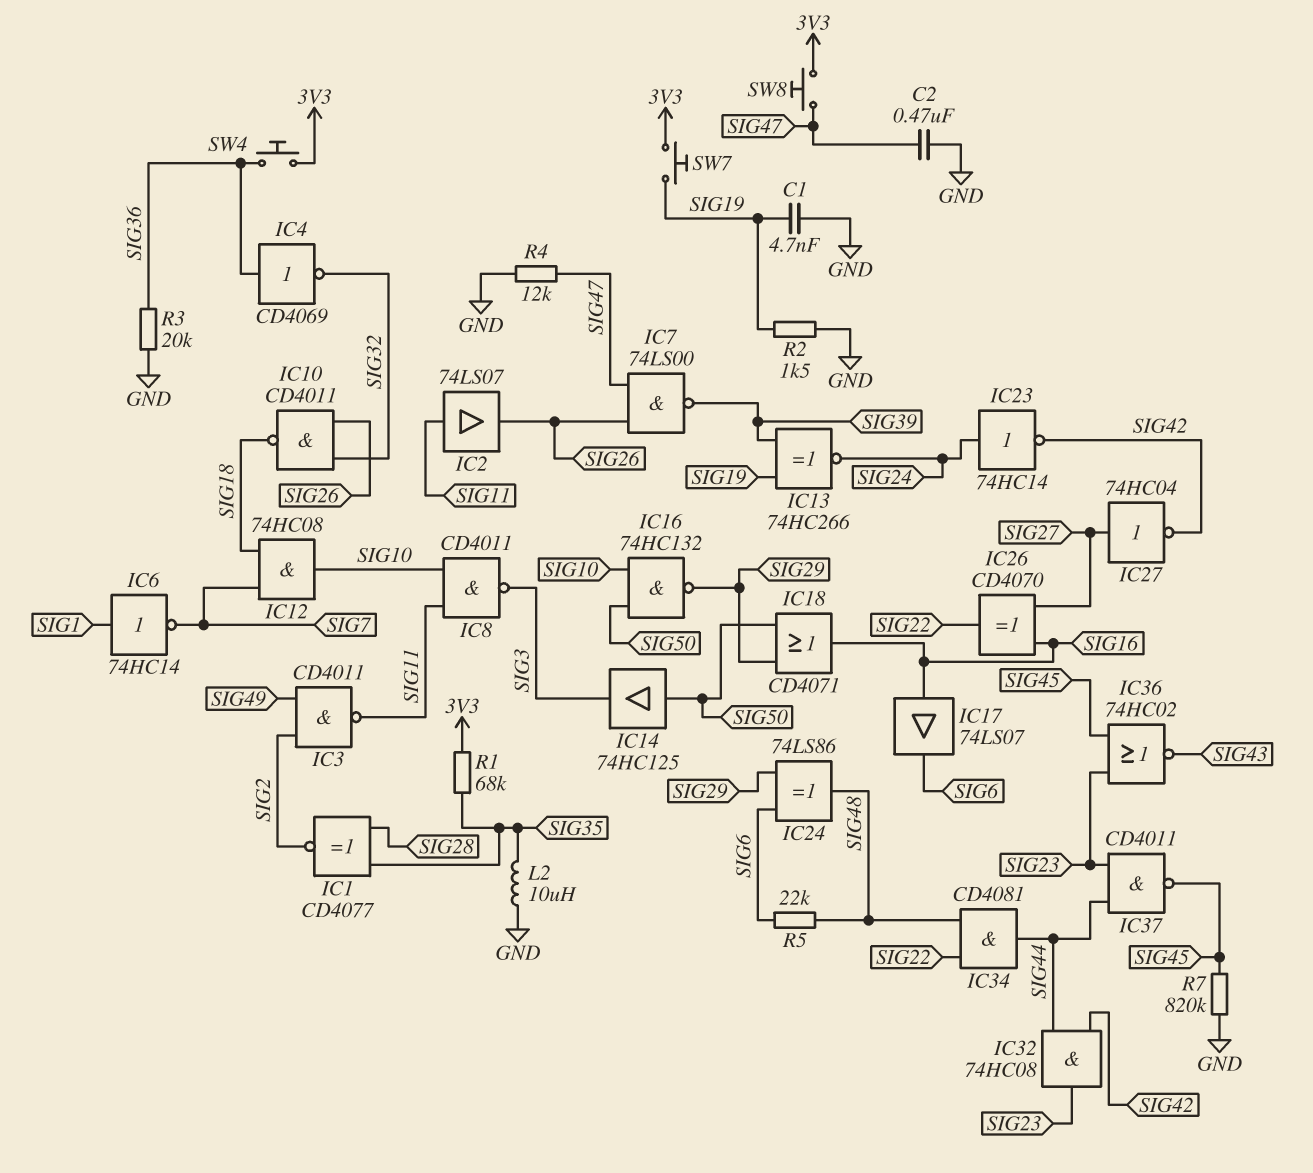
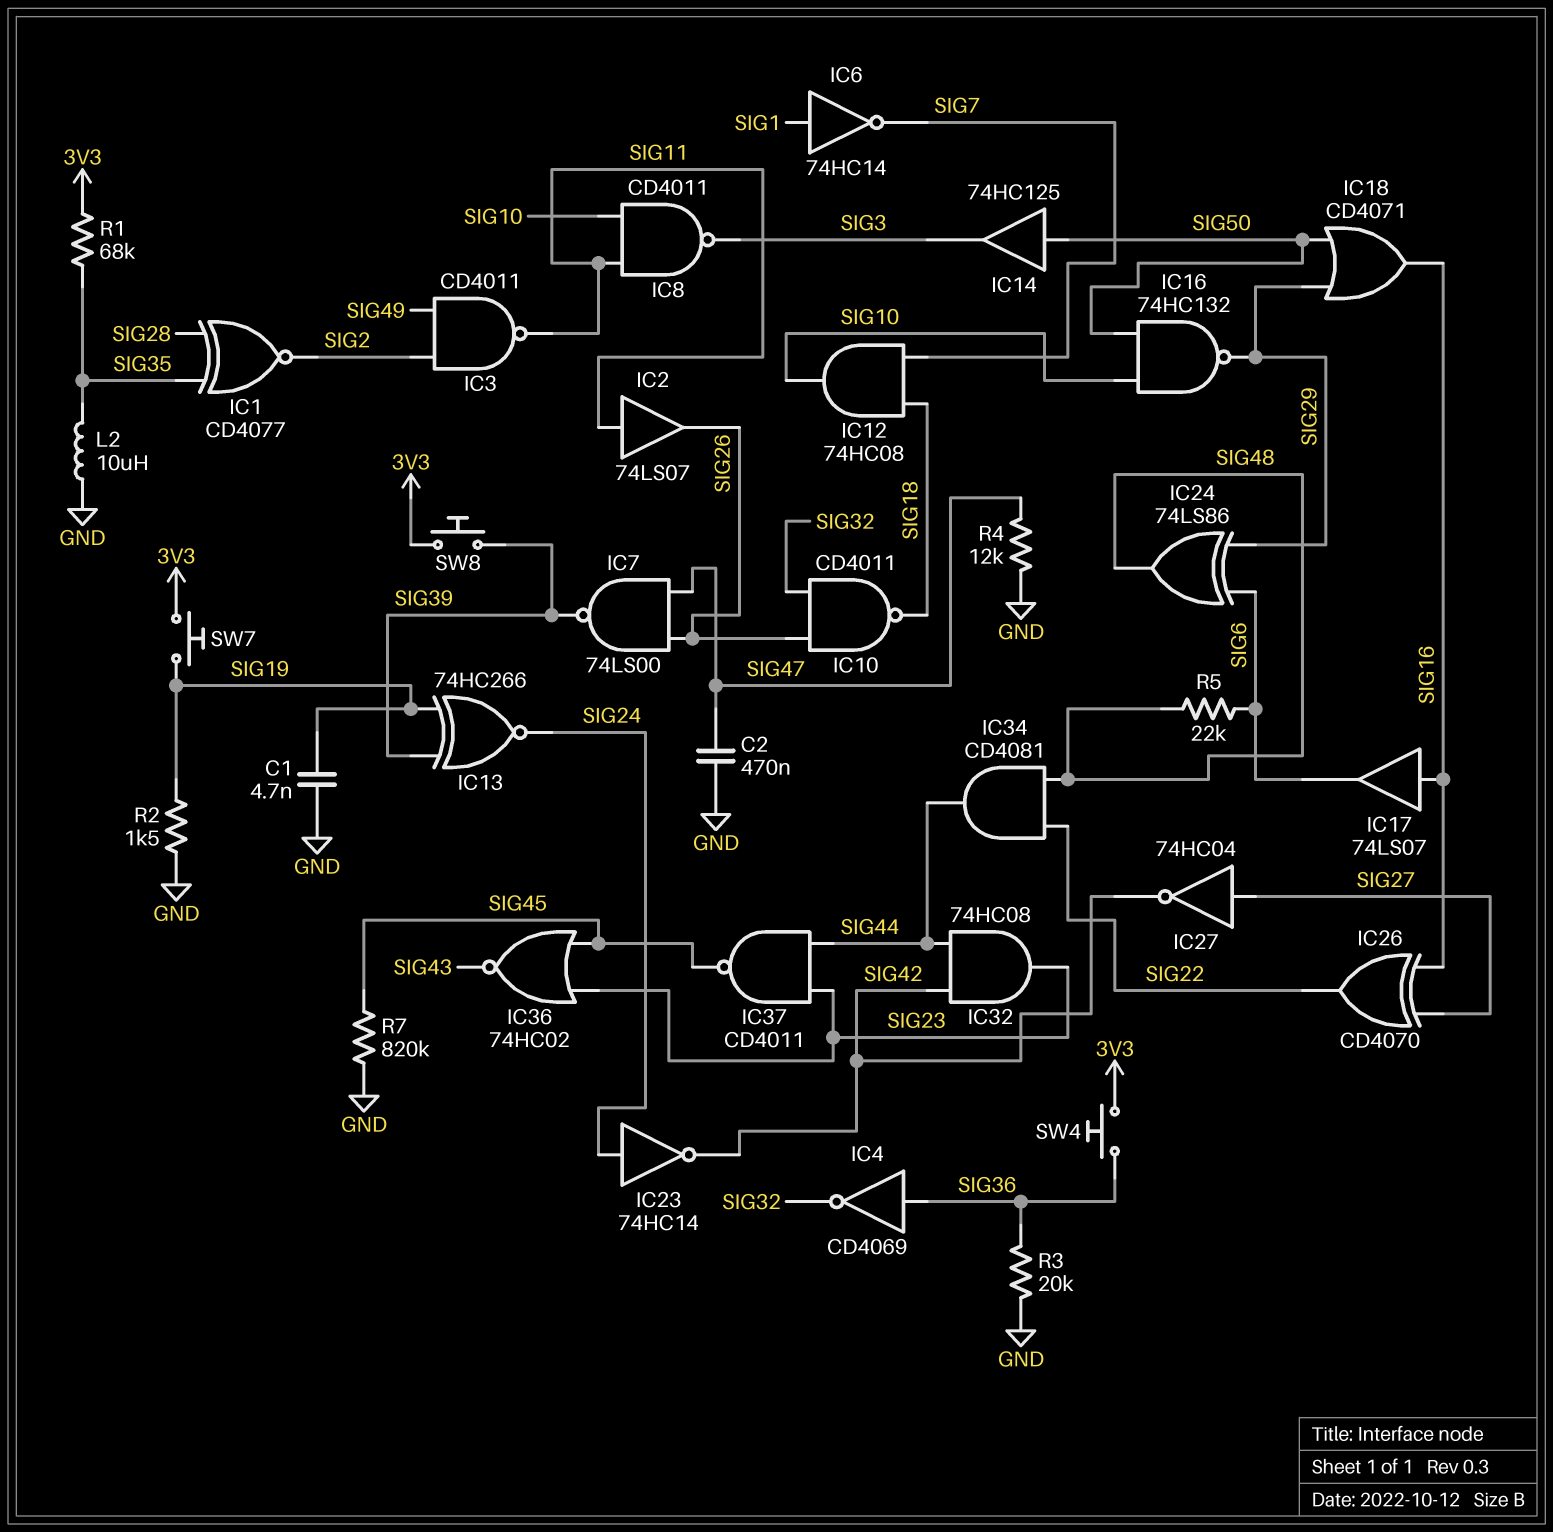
SW8: button (3V3, SIG47) -> button (3V3, SIG39)

